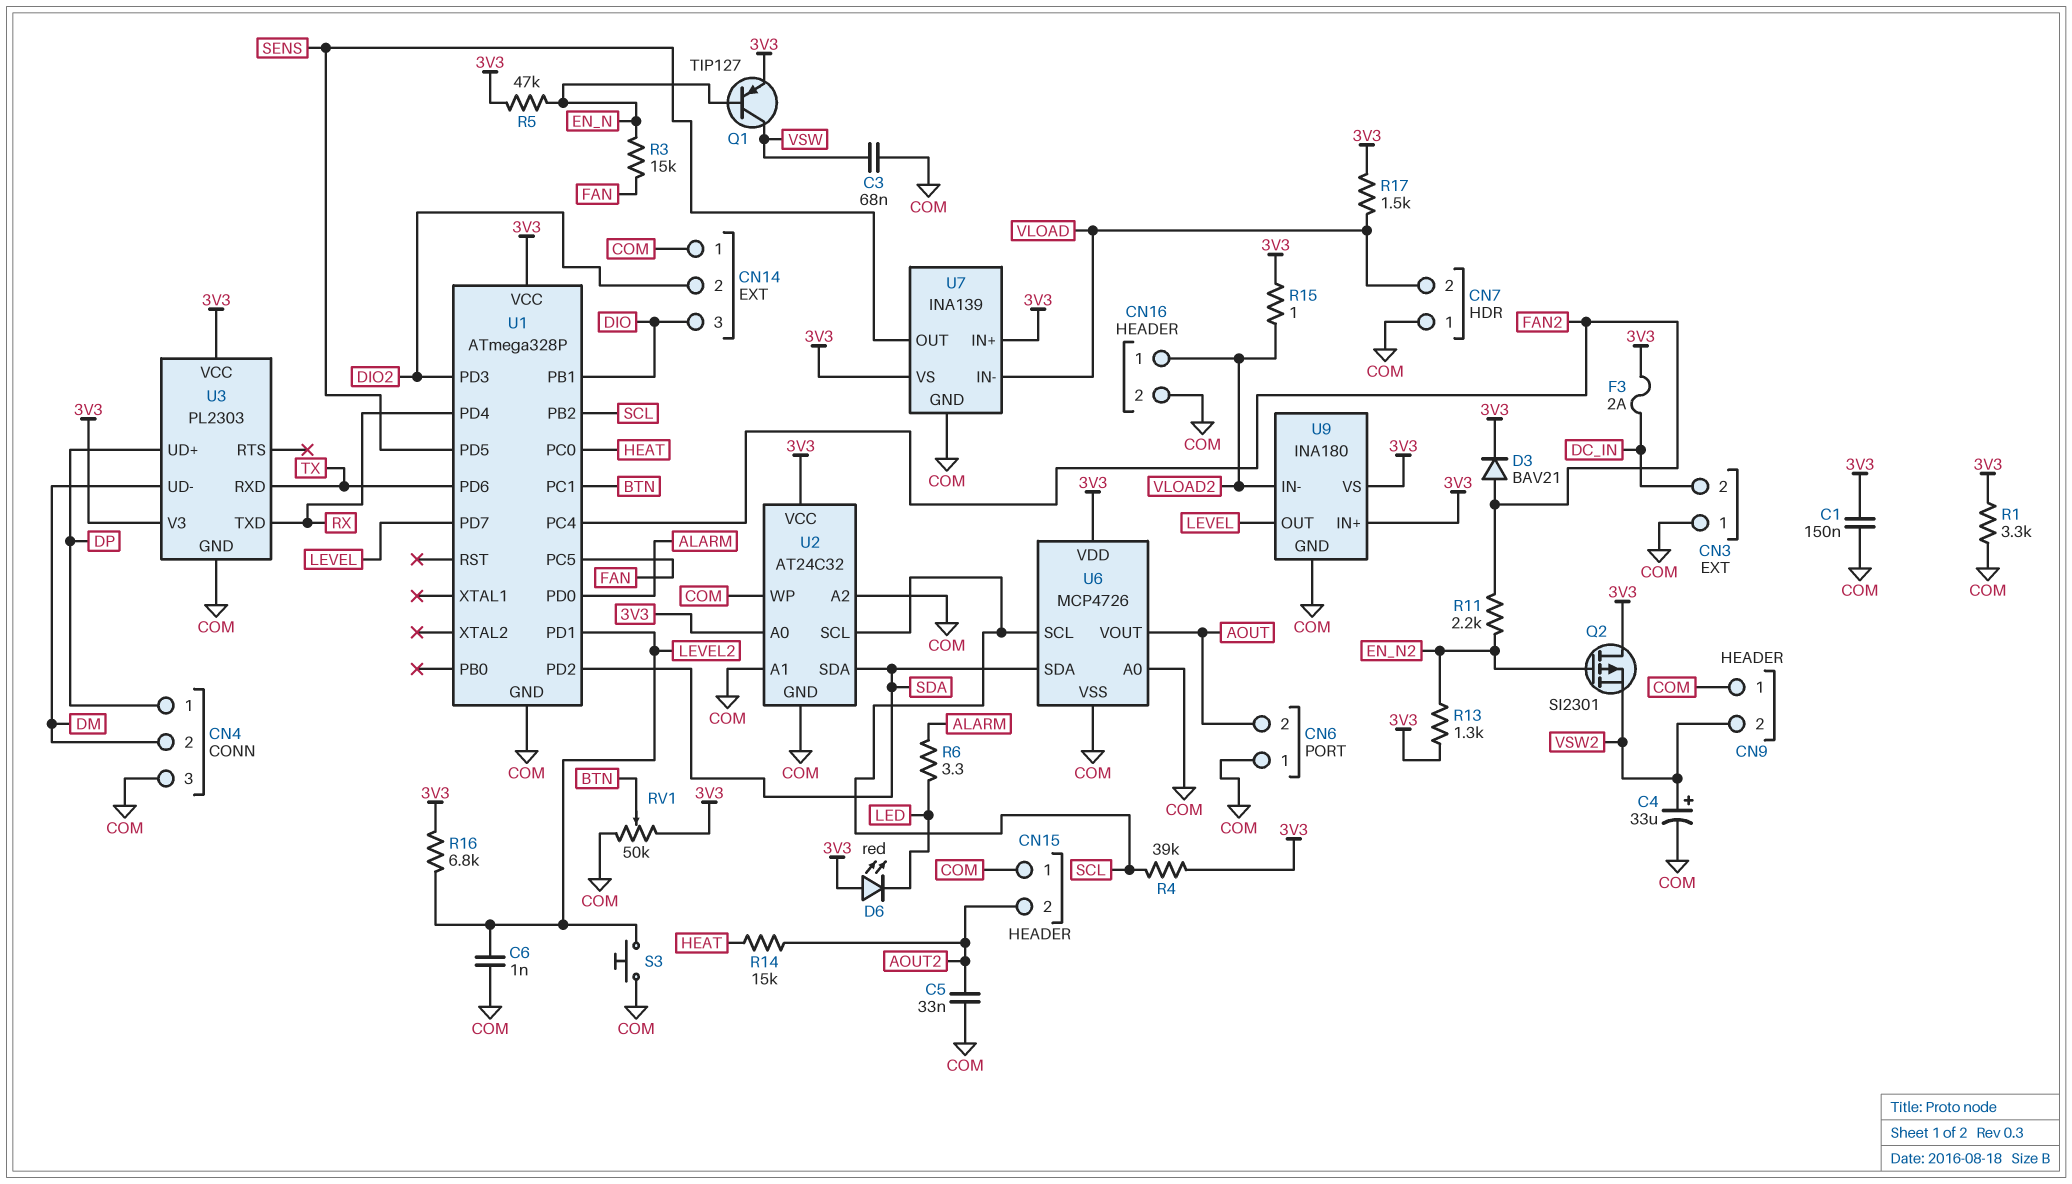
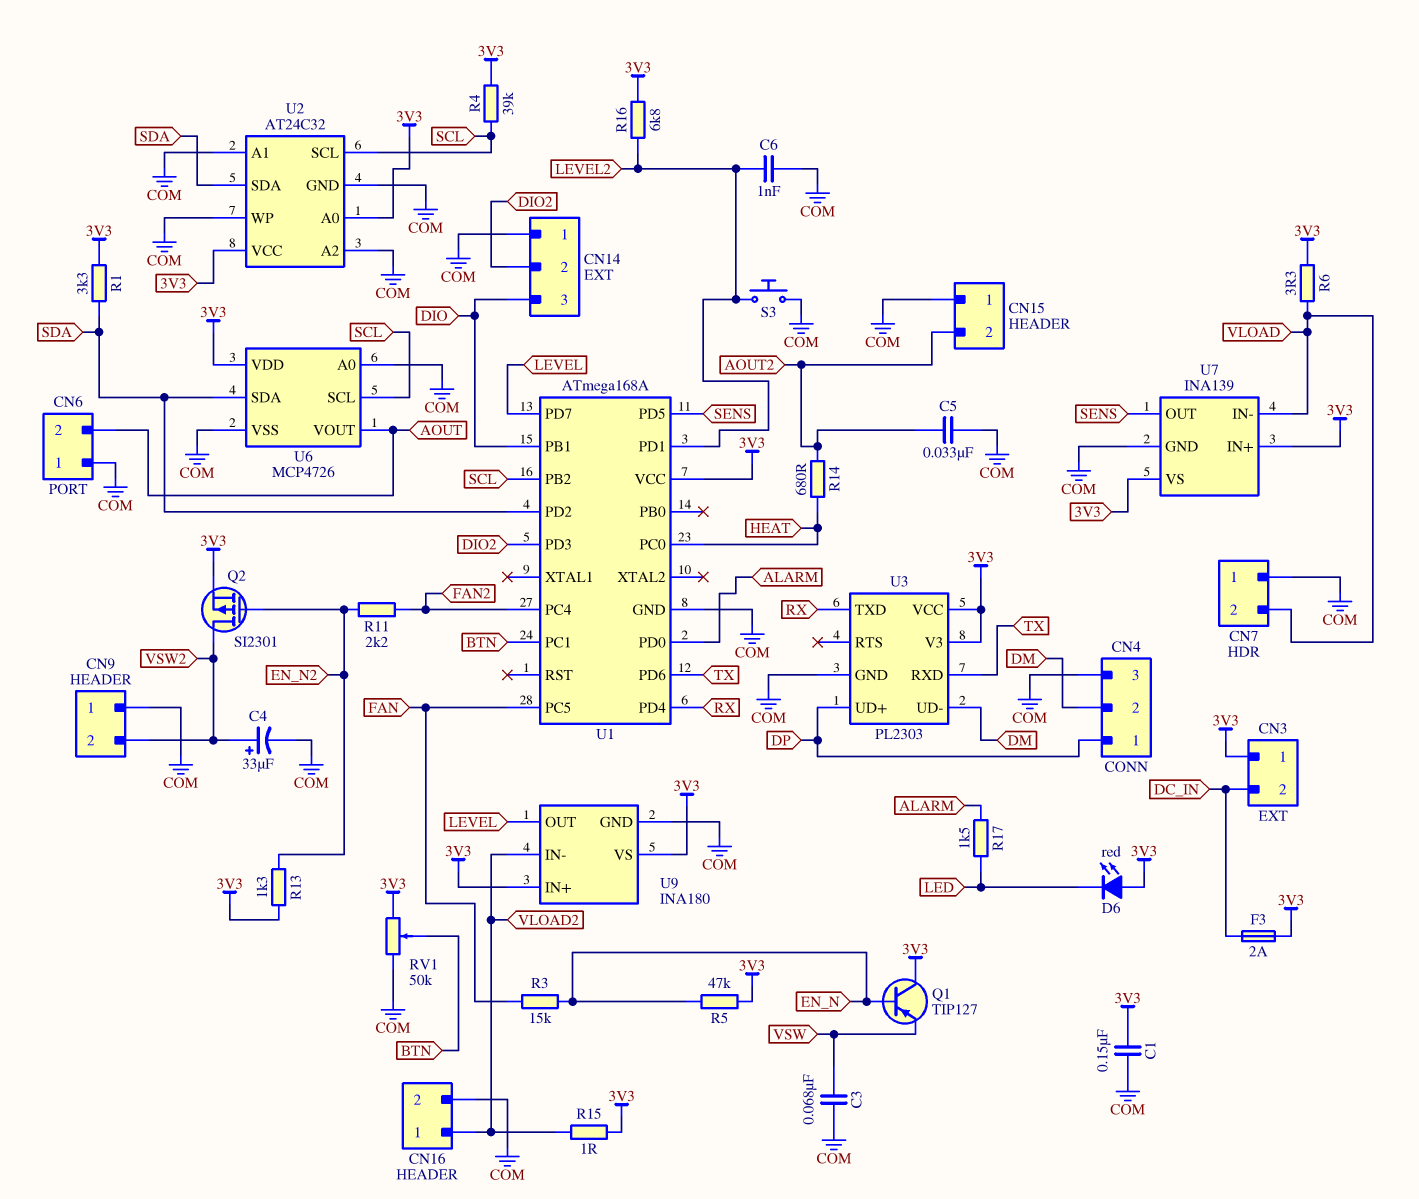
CN3 pin 1: COM -> 3V3
D3: diode BAV21 (A FAN2, K 3V3) -> none
Q1: PNP TIP127 (B EN_N, C VSW, E 3V3) -> PNP TIP127 (B EN_N, C 3V3, E VSW)
Q2: PMOS SI2301 (G EN_N2, D 3V3, S VSW2) -> PMOS SI2301 (G EN_N2, D VSW2, S 3V3)
R1: 3.3k (3V3, COM) -> 3.3k (3V3, SDA)
R6: 3.3 (ALARM, LED) -> 3.3 (3V3, VLOAD)
R14: 15k (AOUT2, HEAT) -> 680 (AOUT2, HEAT)
R17: 1.5k (3V3, VLOAD) -> 1.5k (ALARM, LED)
U1: ATmega328P -> ATmega168A

